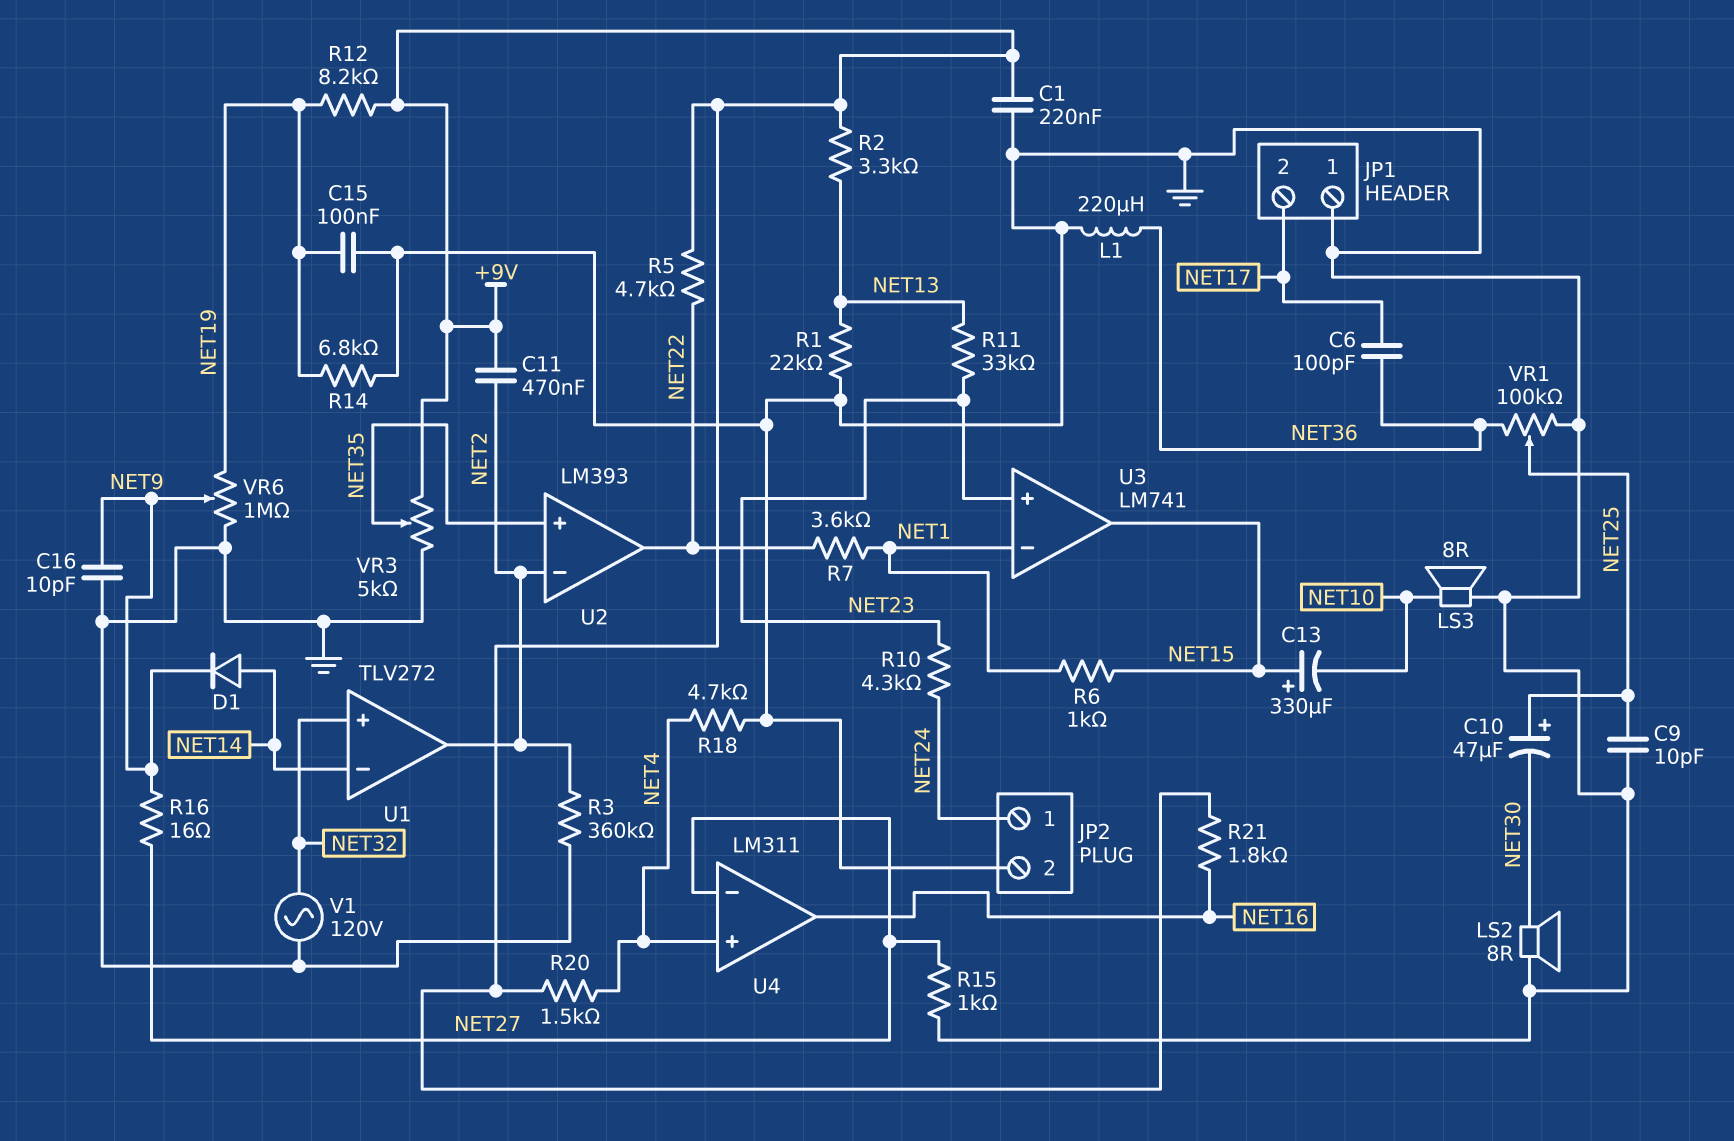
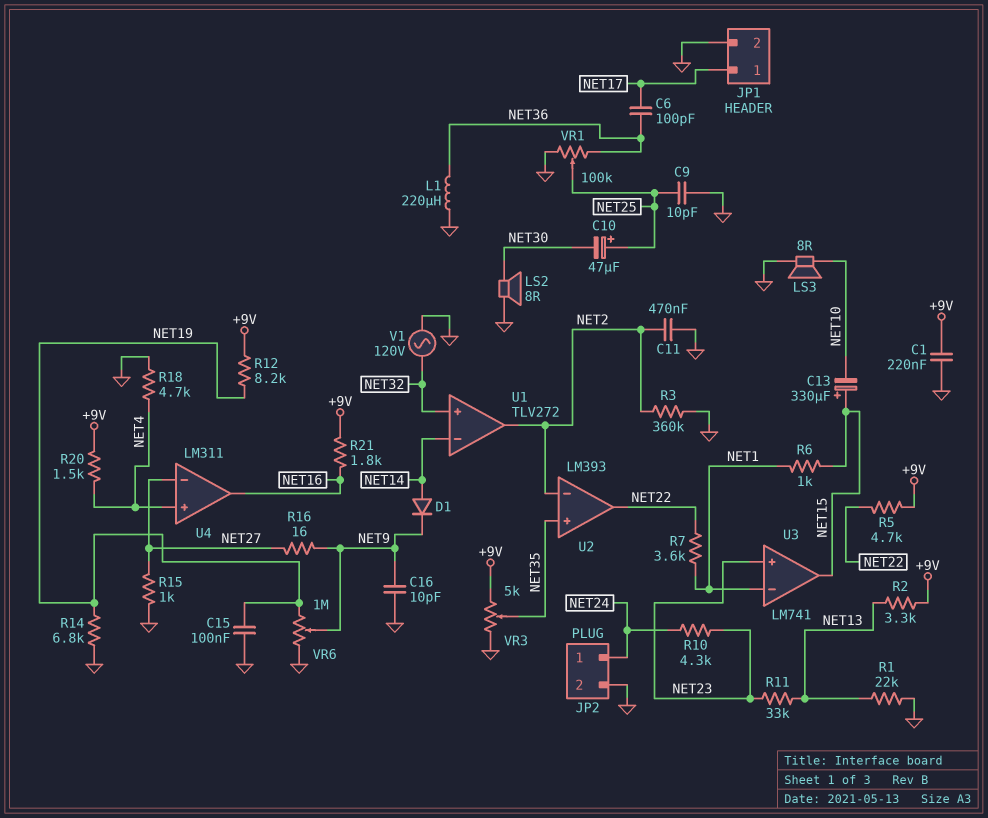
C11: 470nF (+9V, NET2) -> 470nF (GND, NET2)
JP1 pin 1: GND -> NET17
JP1 pin 2: NET17 -> GND

